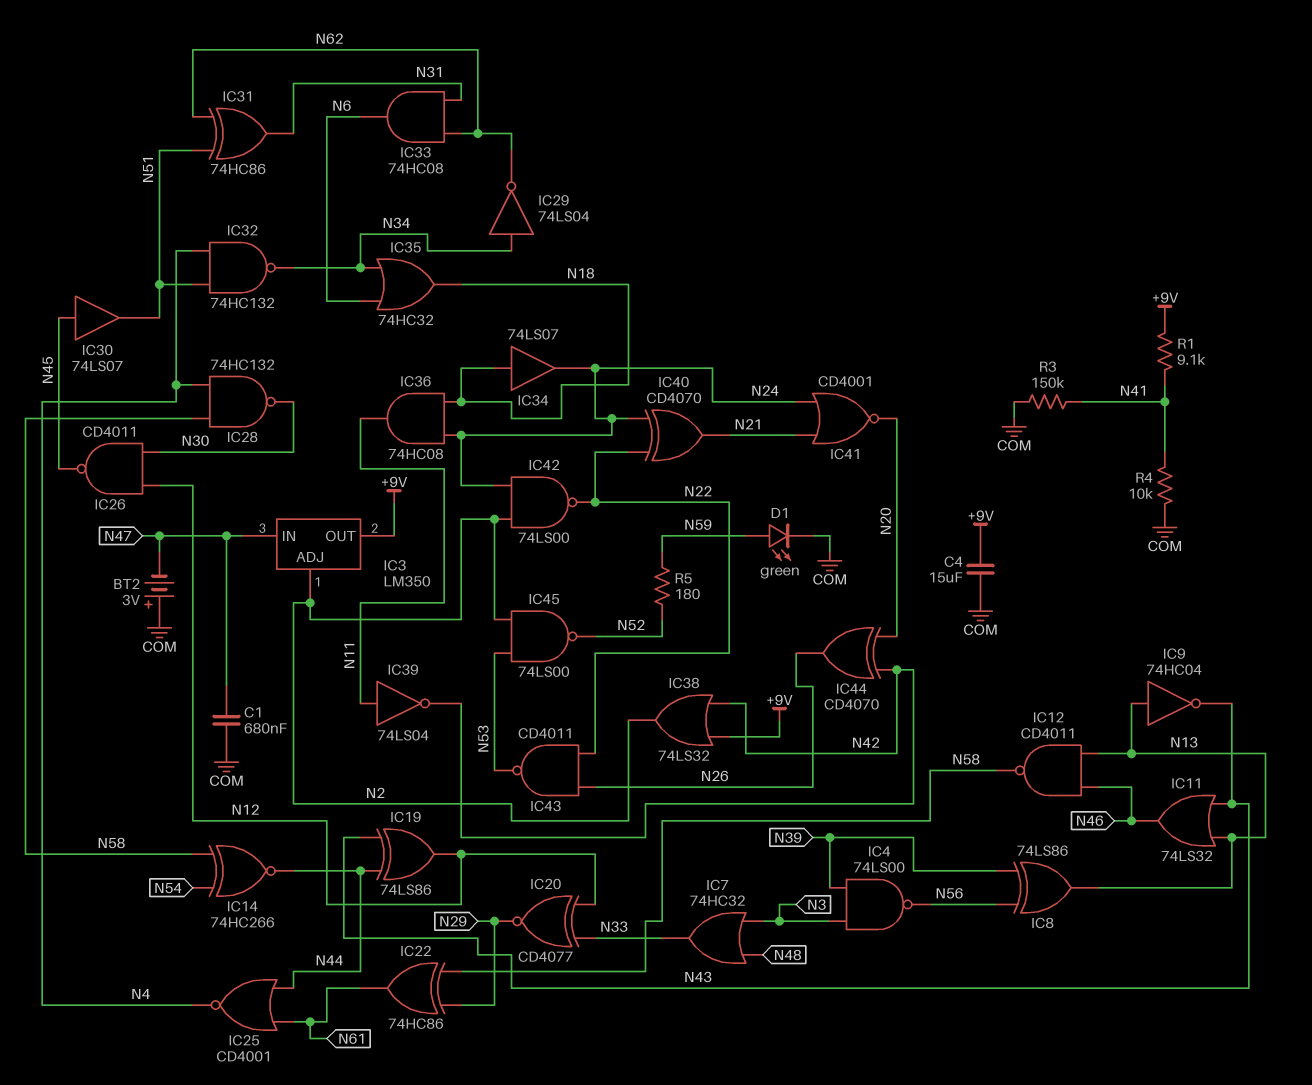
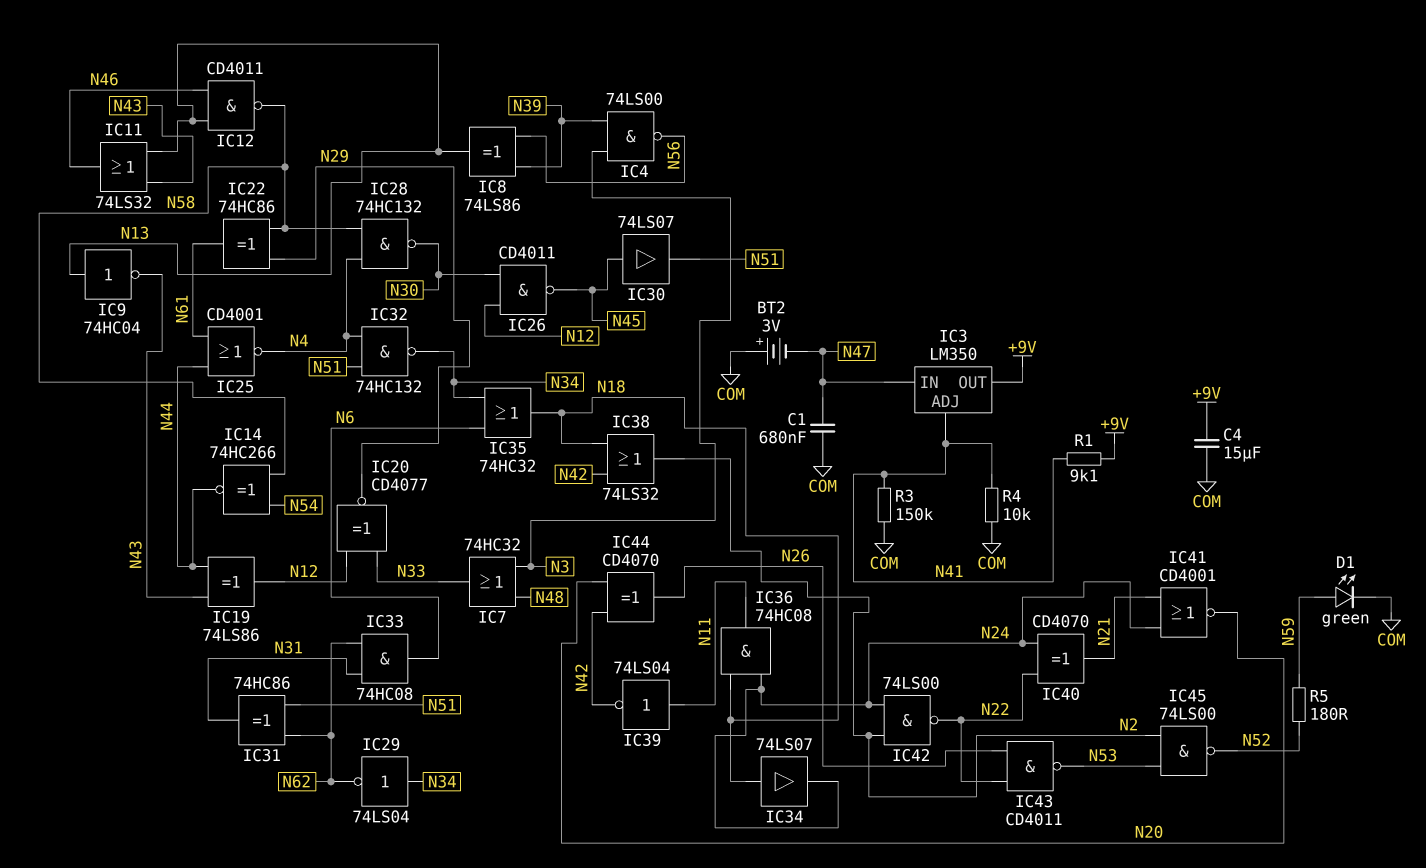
IC3 pin ADJ: N2 -> N41
IC38: OR 74LS32 (in +9V, in N42, out N2) -> OR 74LS32 (in N18, in N42, out N2)

